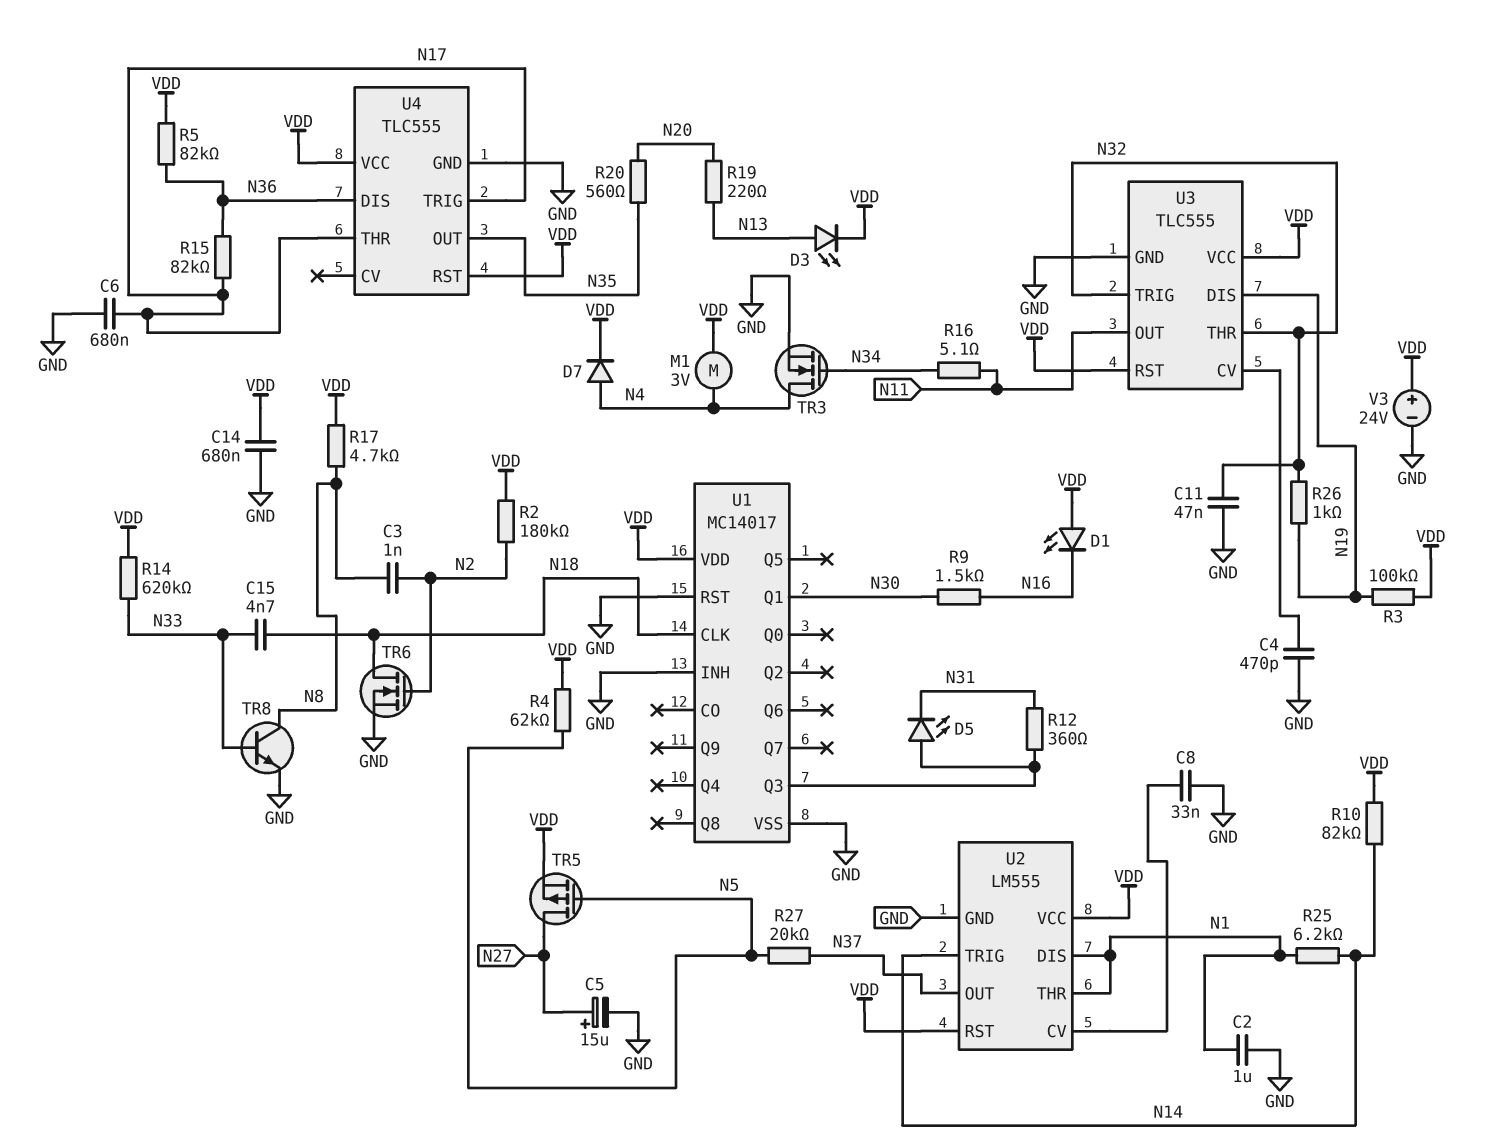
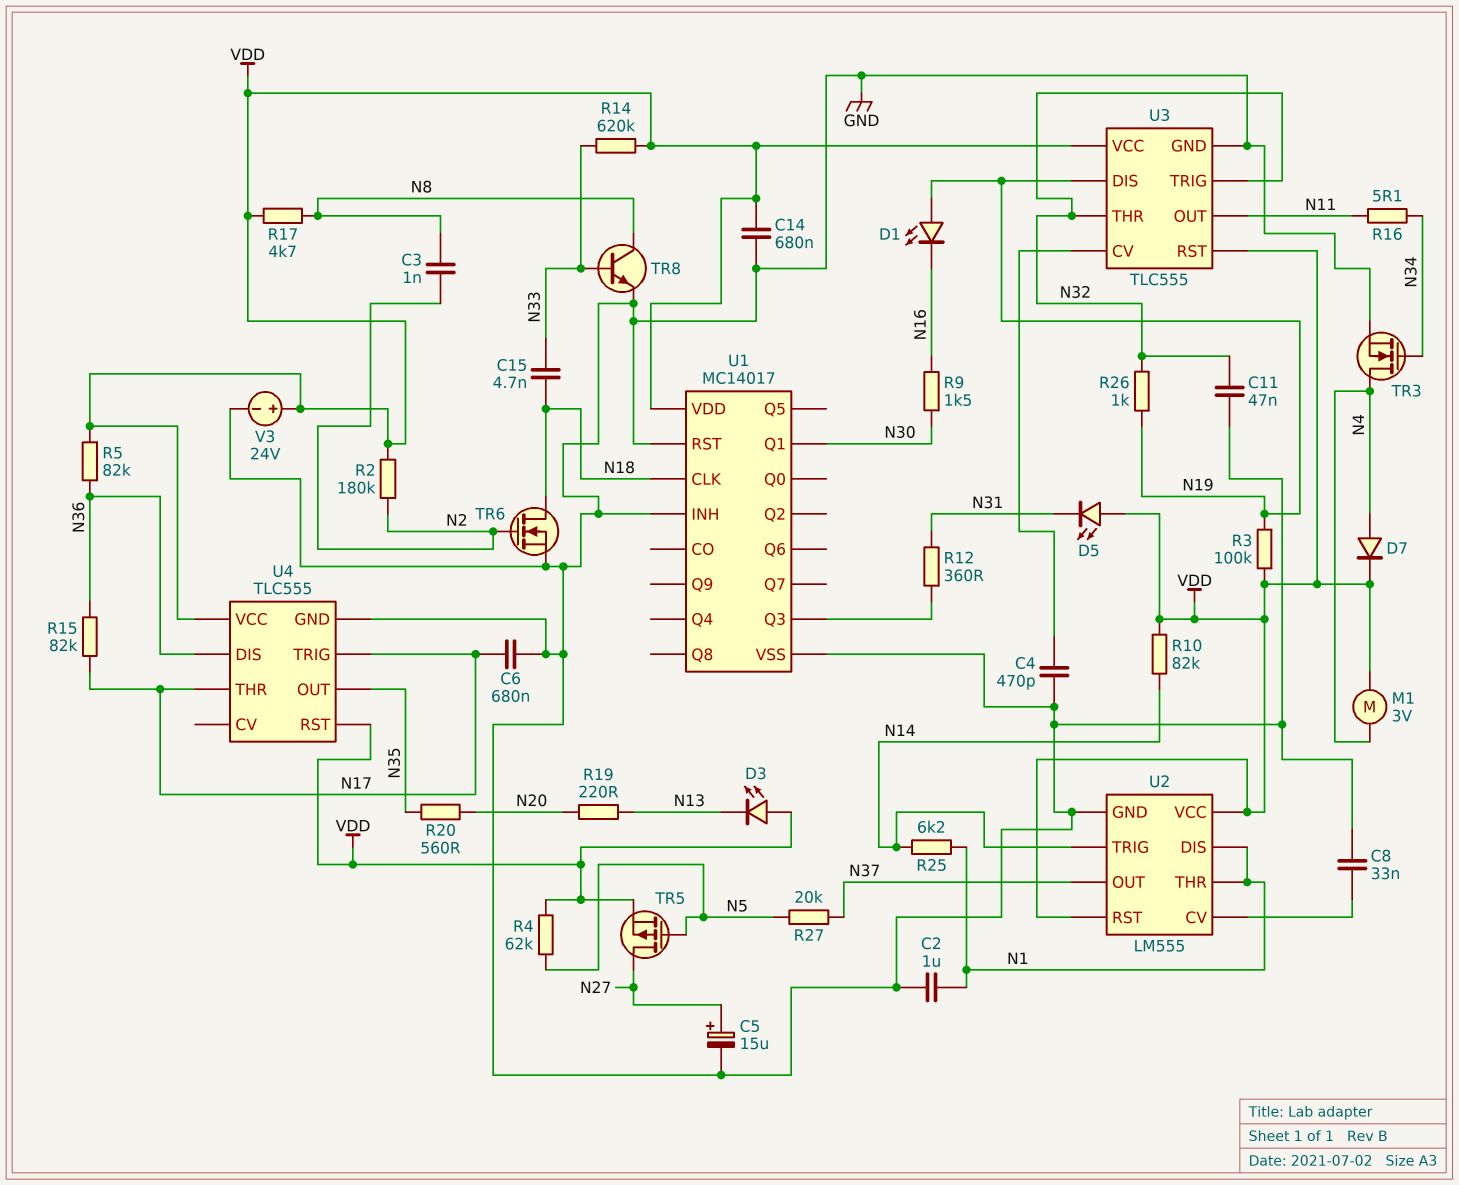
D1: LED (A VDD, K N16) -> LED (A N19, K N16)
D3: LED (A N13, K VDD) -> LED (A VDD, K N13)
D5: LED (A U1/Q3, K N31) -> LED (A VDD, K N31)

